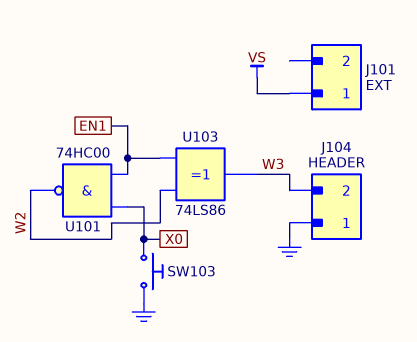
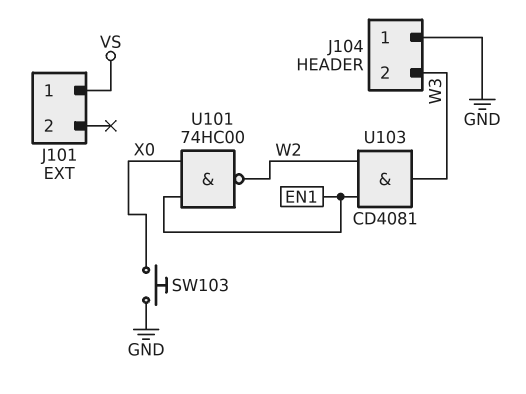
U103: XOR 74LS86 (in EN1, in W2, out W3) -> AND CD4081 (in EN1, in W2, out W3)

